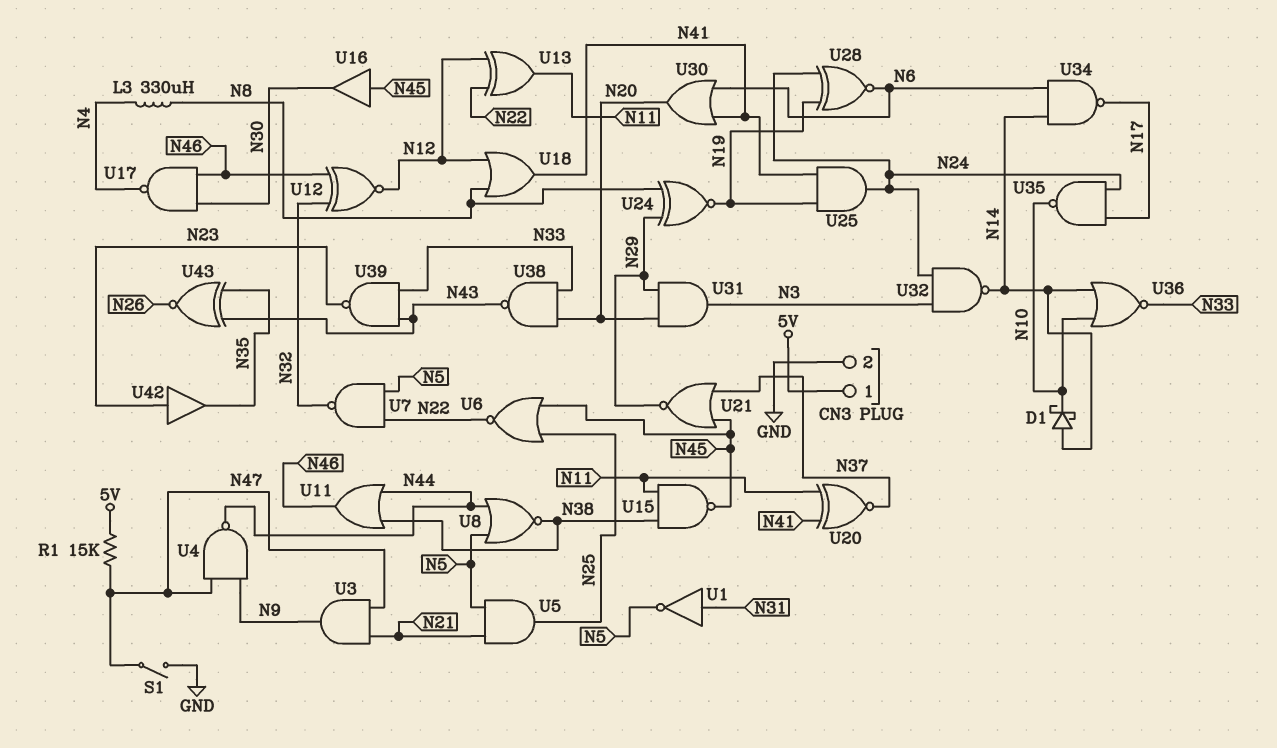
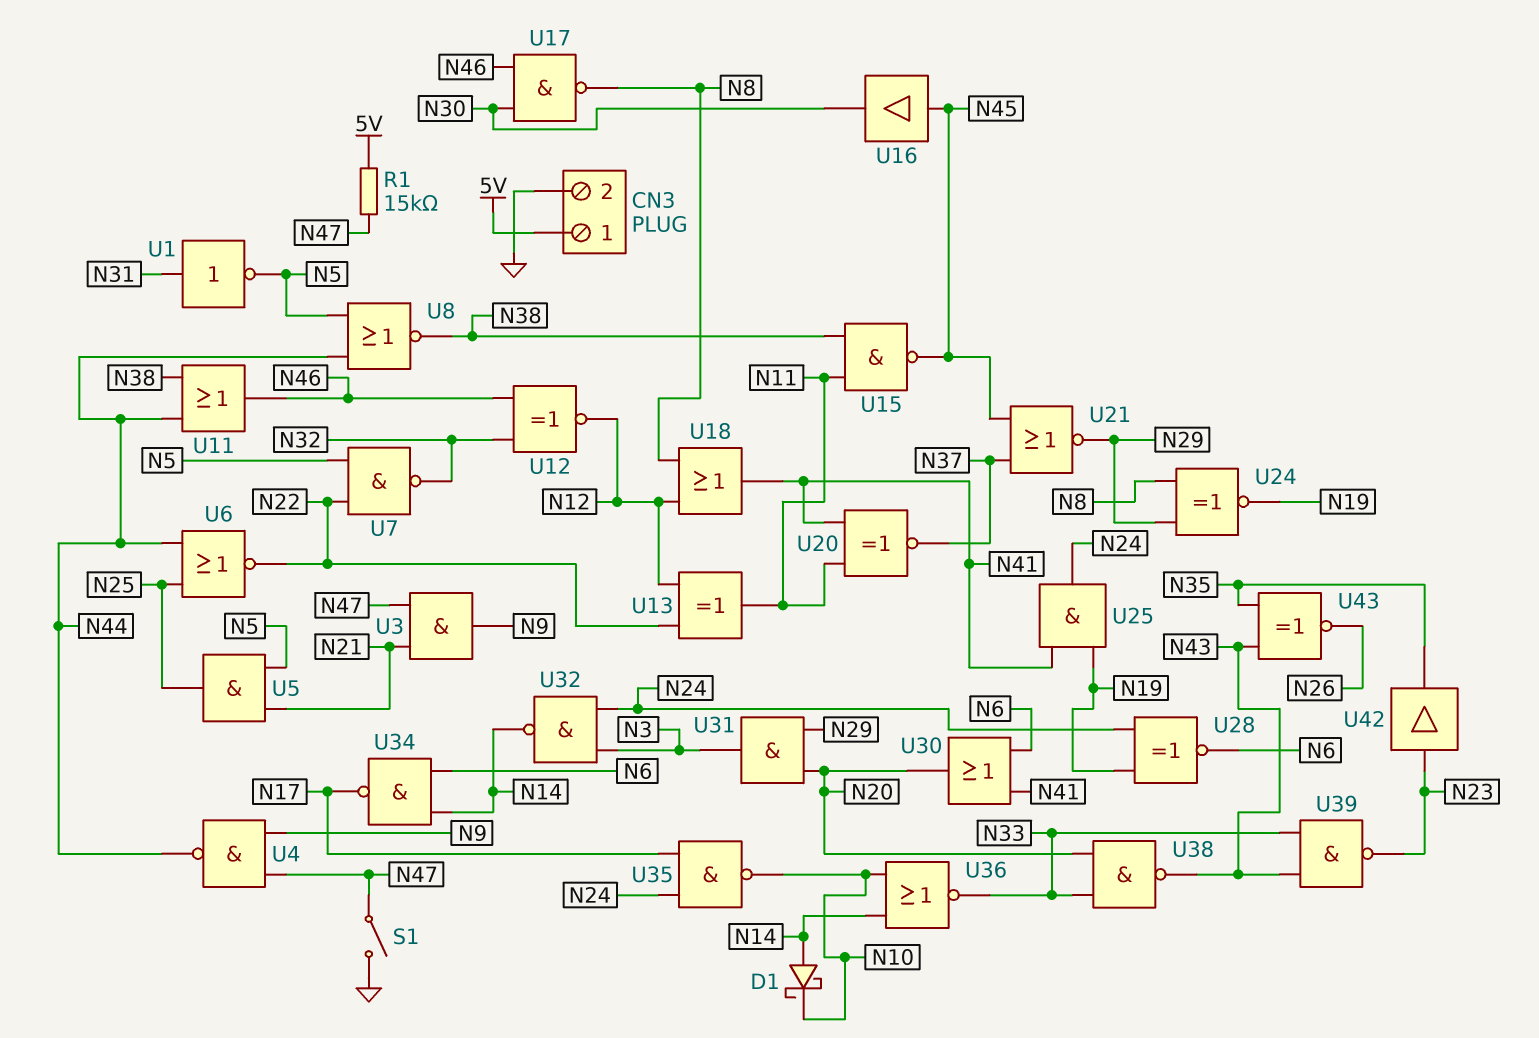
L3: 330uH (N4, N8) -> none
U6: NOR (in N25, in N45, out N22) -> NOR (in N25, in N44, out N22)
U17: NAND (in N30, in N46, out N4) -> NAND (in N30, in N46, out N8)

